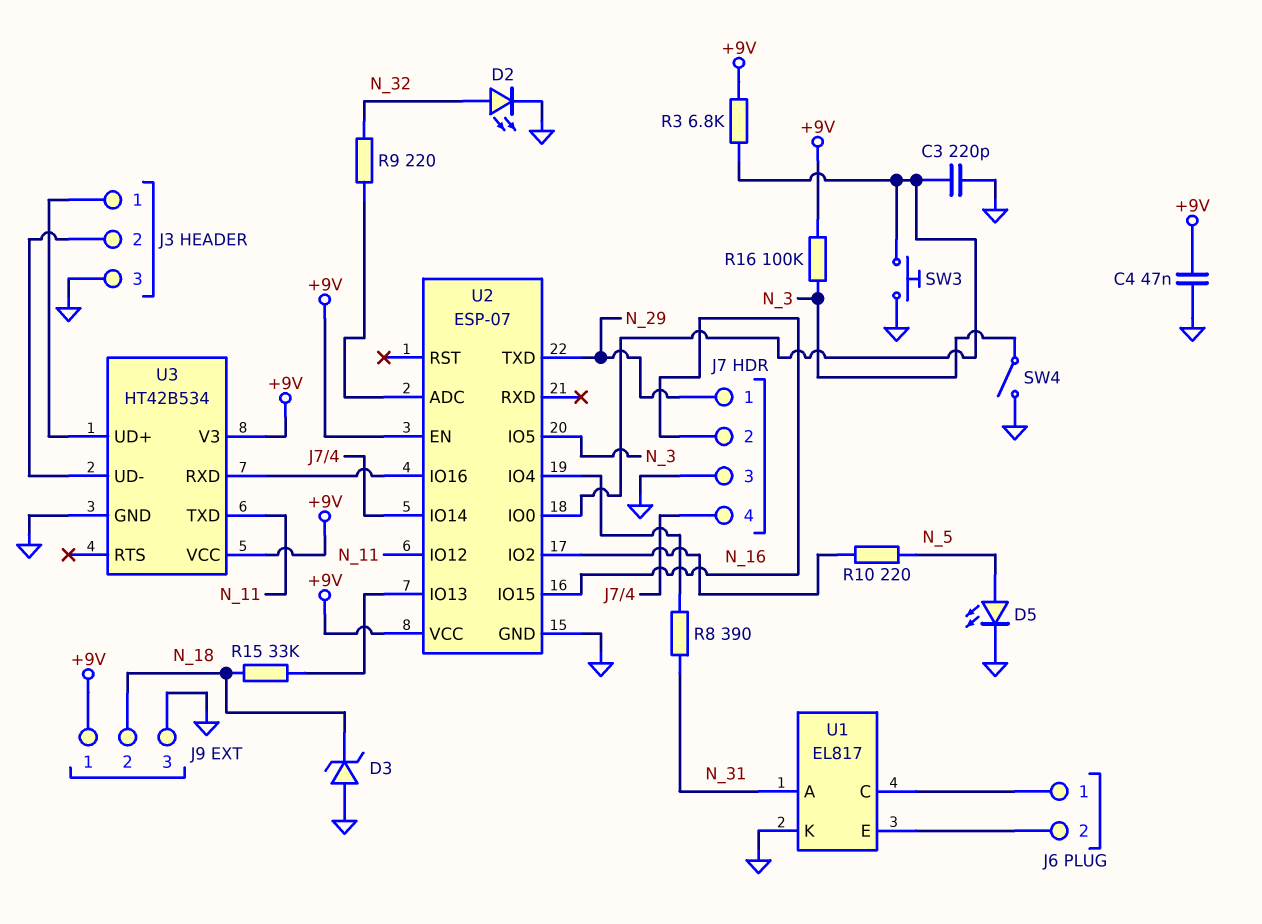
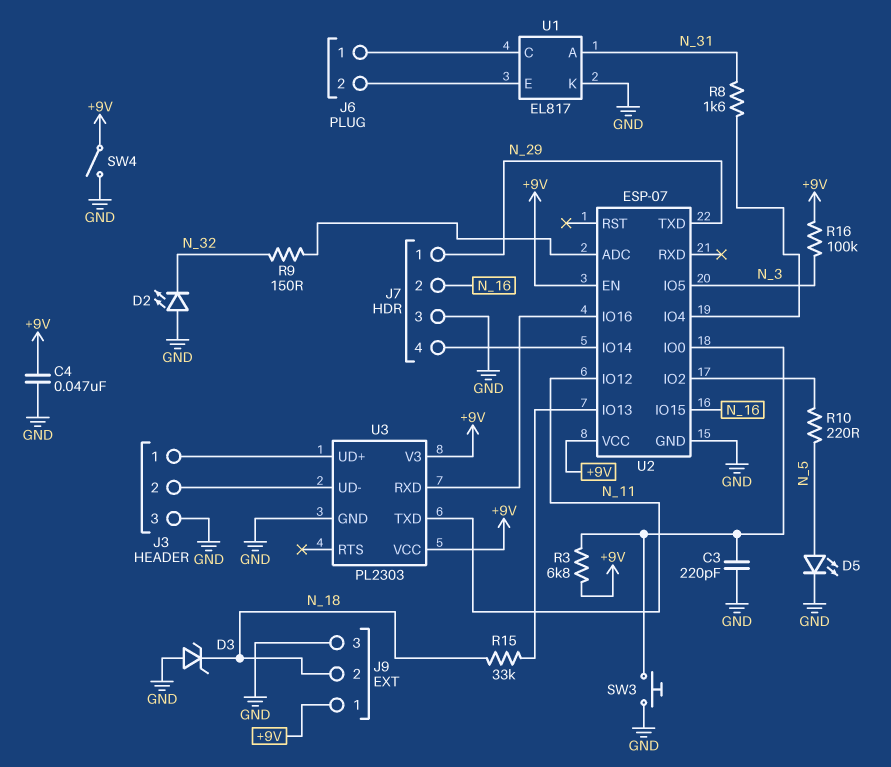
D2: LED (A N_32, K GND) -> LED (A GND, K N_32)
R8: 390 (N_31, U2/IO4) -> 1.6k (N_31, U2/IO4)
R9: 220 (N_32, U2/ADC) -> 150 (N_32, U2/ADC)
SW4: switch (GND, N_3) -> switch (+9V, GND)
U3: HT42B534 -> PL2303

